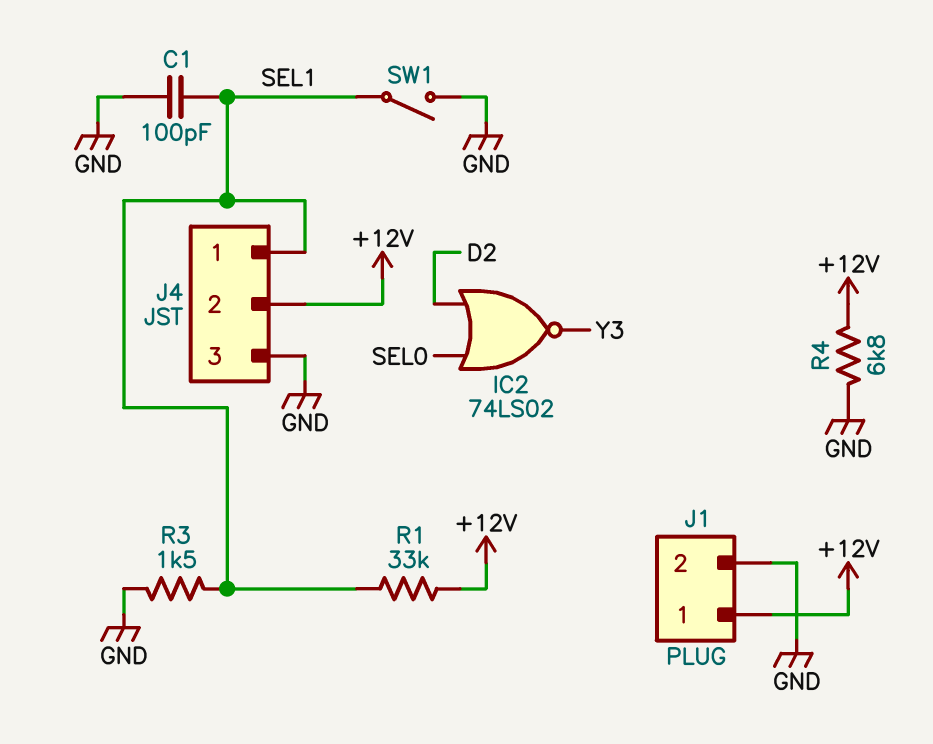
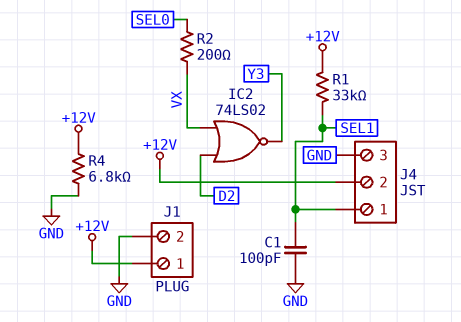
IC2: NOR 74LS02 (in D2, in SEL0, out Y3) -> NOR 74LS02 (in D2, in VX, out Y3)
R2: none -> 200 (SEL0, VX)
R3: 1.5k (GND, SEL1) -> none
SW1: switch (GND, SEL1) -> none

